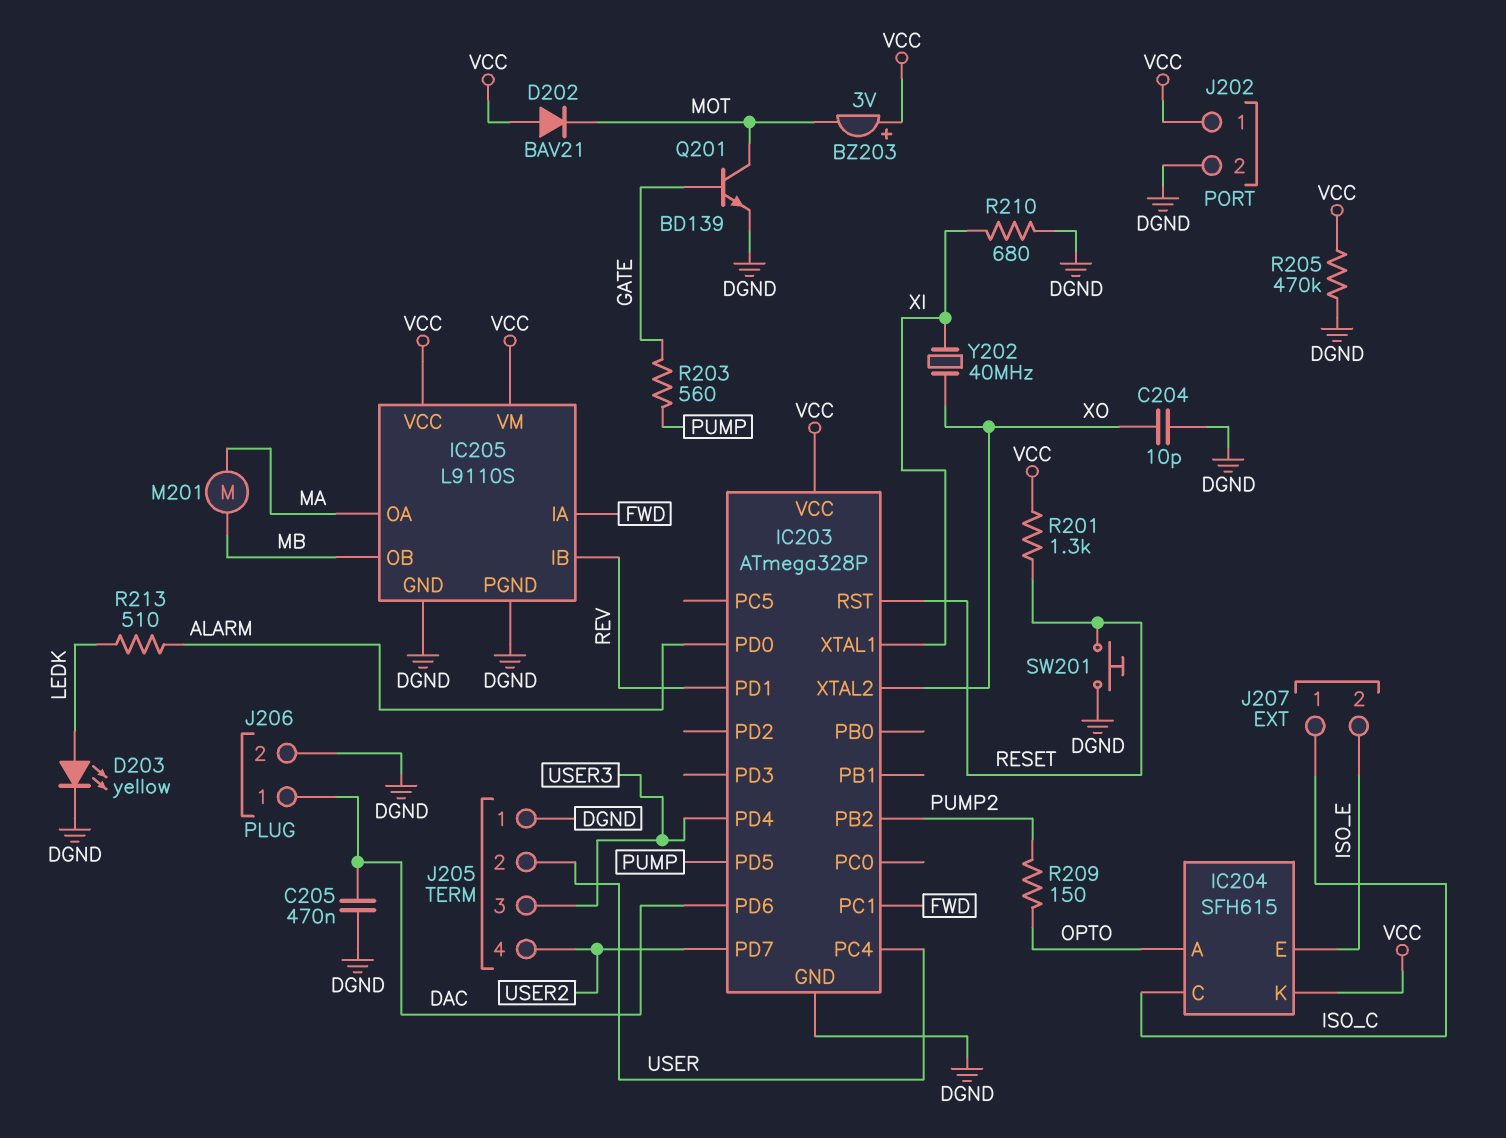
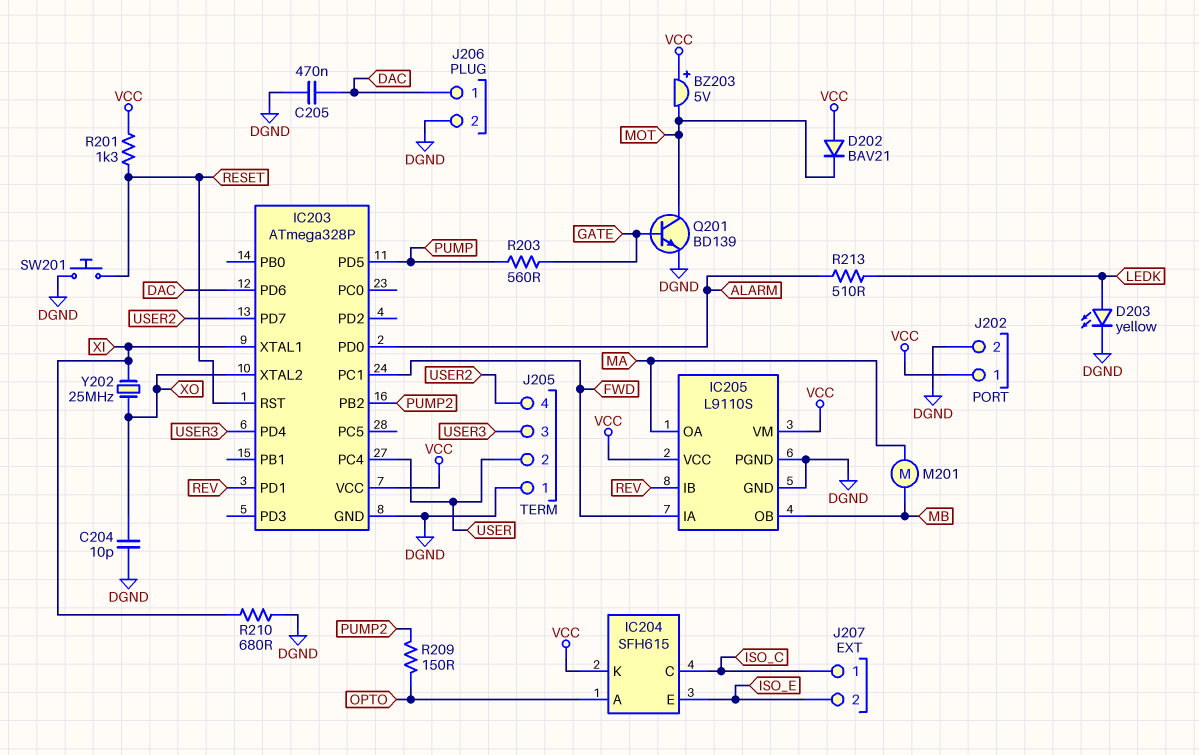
BZ203: buzzer 3V (plus VCC, minus MOT) -> buzzer 5V (plus VCC, minus MOT)
R205: 470k (DGND, VCC) -> none
Y202: 40MHz (XI, XO) -> 25MHz (XI, XO)

